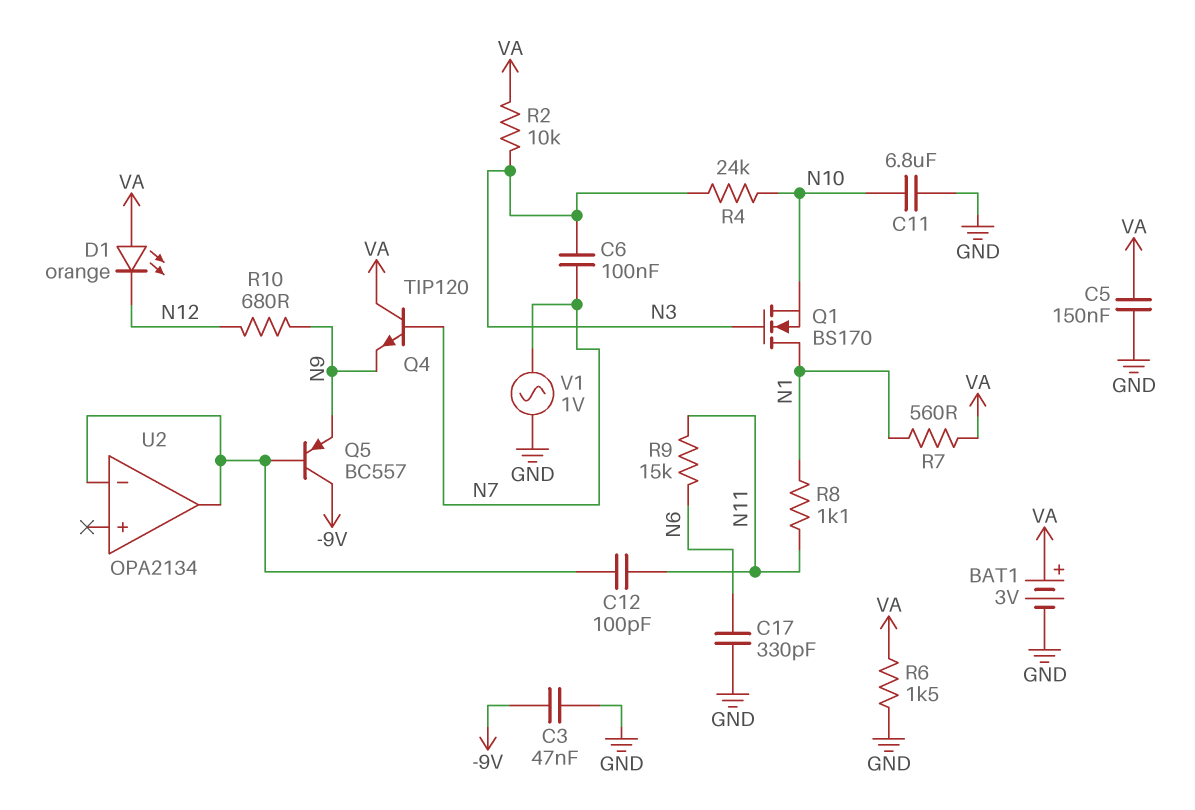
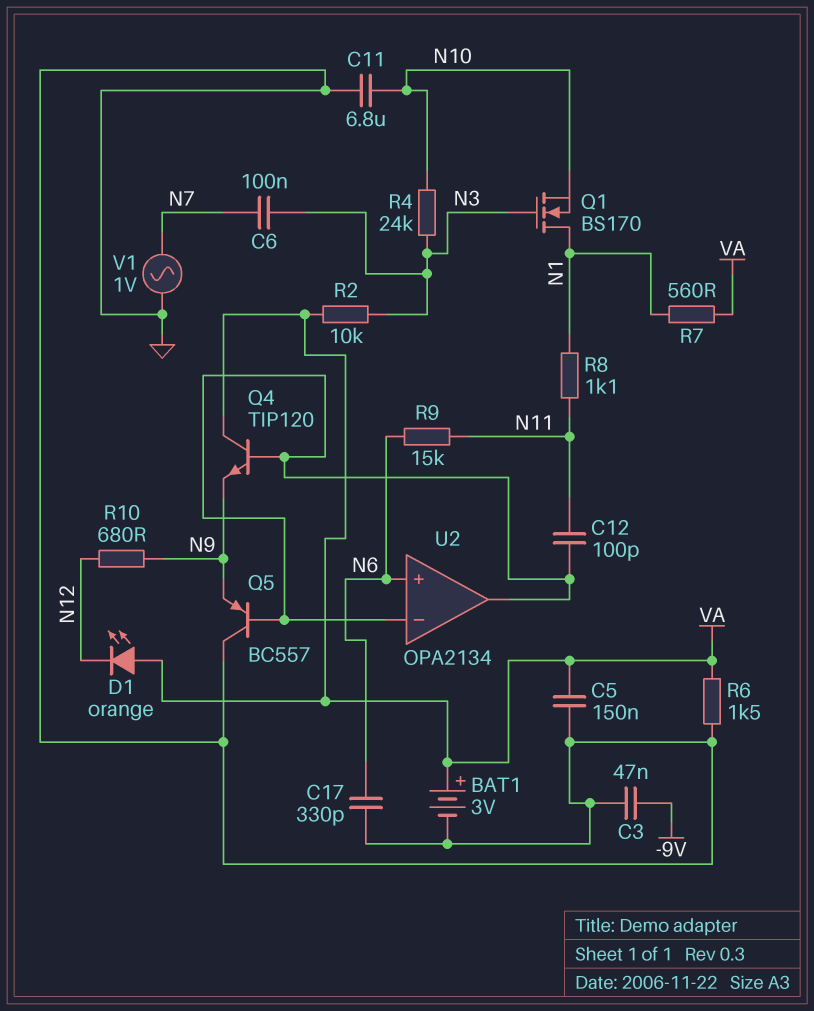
Q4: NPN TIP120 (B N7, C VA, E N9) -> NPN TIP120 (B U2/in-, C VA, E N9)
Q5: PNP BC557 (B U2/in-, C -9V, E N9) -> PNP BC557 (B U2/in-, C GND, E N9)
U2 pin in+: none -> N6

